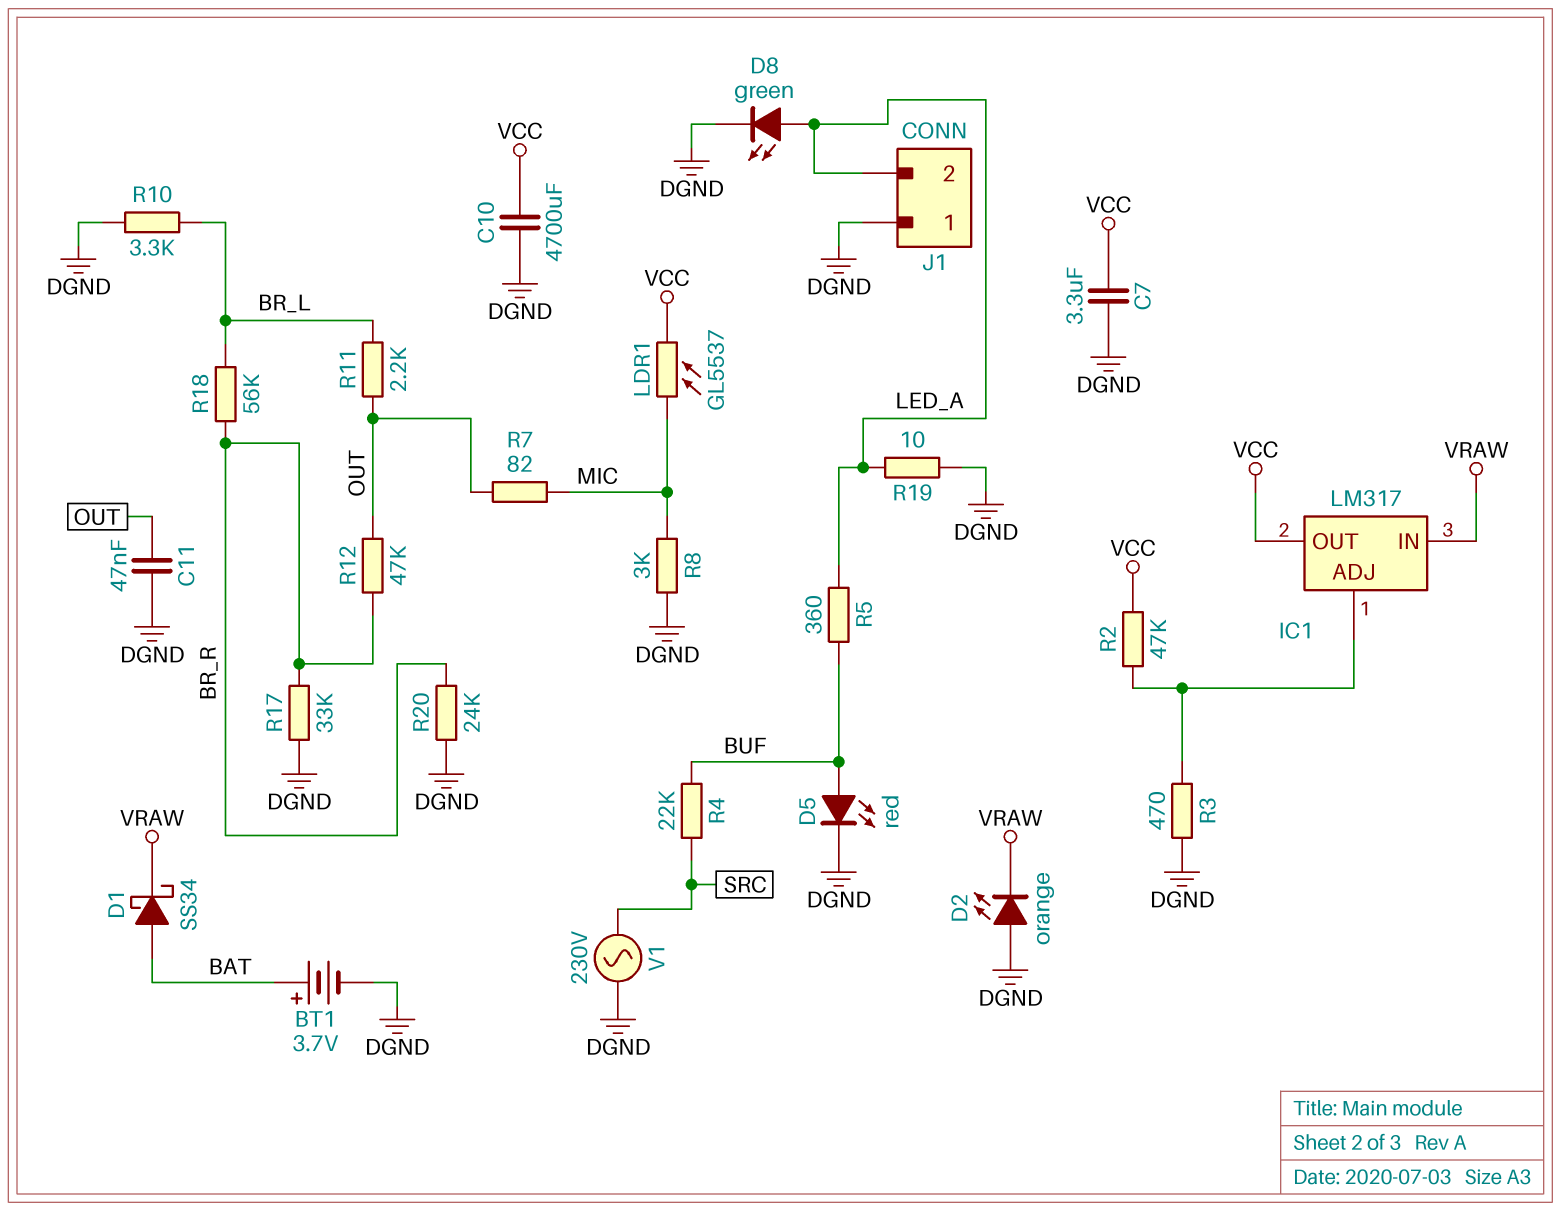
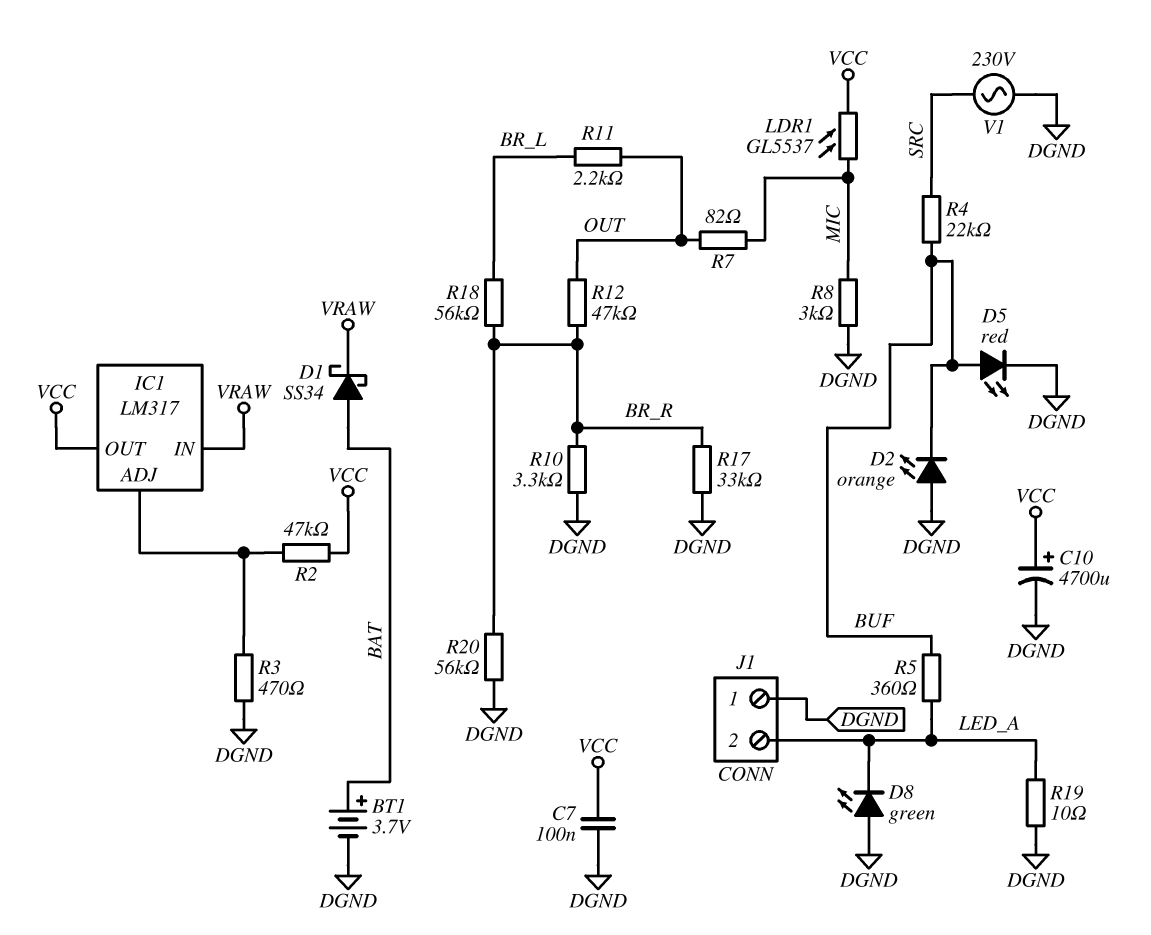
C7: 3.3uF (DGND, VCC) -> 100nF (DGND, VCC)
C10: 4700uF (DGND, VCC) -> 4700uF (plus VCC, minus DGND)
C11: 47nF (DGND, OUT) -> none
D2: LED orange (A DGND, K VRAW) -> LED orange (A DGND, K BUF)
D8: LED green (A LED_A, K DGND) -> LED green (A DGND, K LED_A)
R10: 3.3k (BR_L, DGND) -> 3.3k (BR_R, DGND)
R20: 24k (BR_R, DGND) -> 56k (BR_R, DGND)

